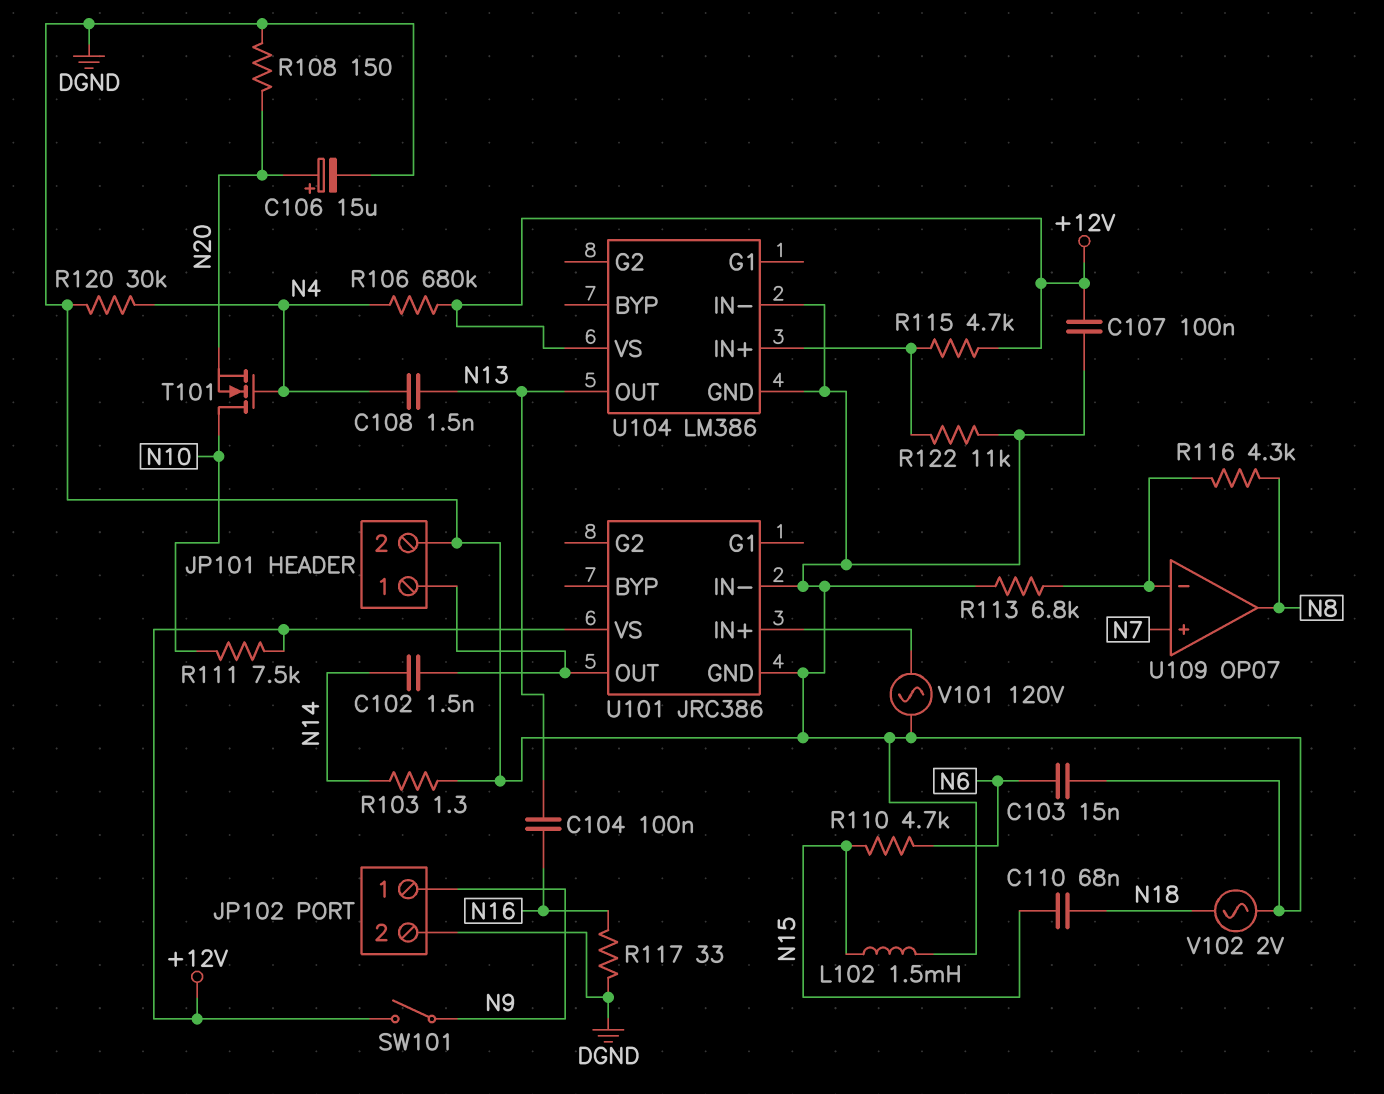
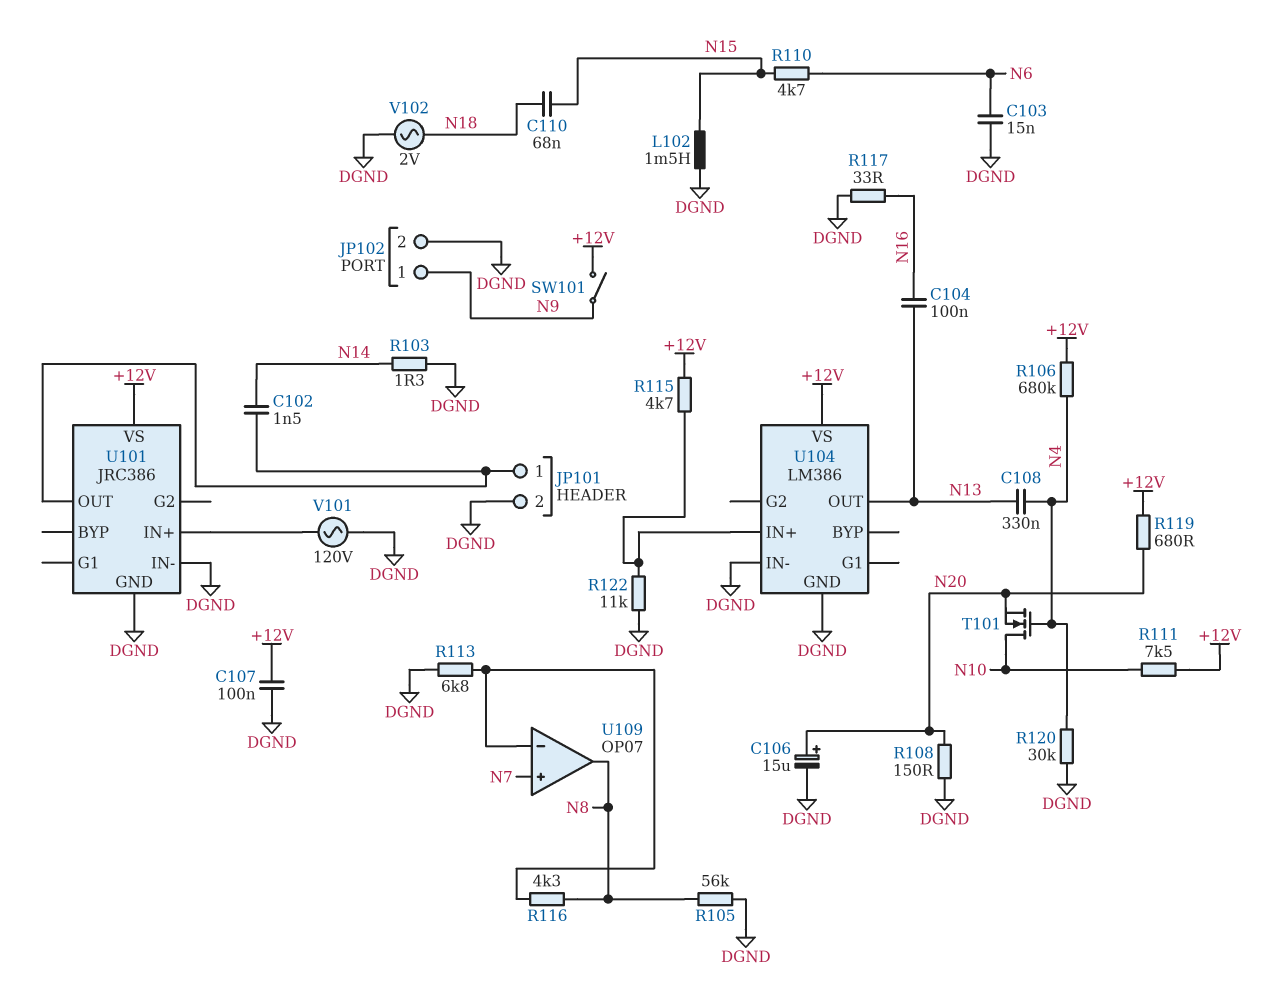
C108: 1.5nF (N4, N13) -> 330nF (N4, N13)
R105: none -> 56k (DGND, N8)
R119: none -> 680 (+12V, N20)

